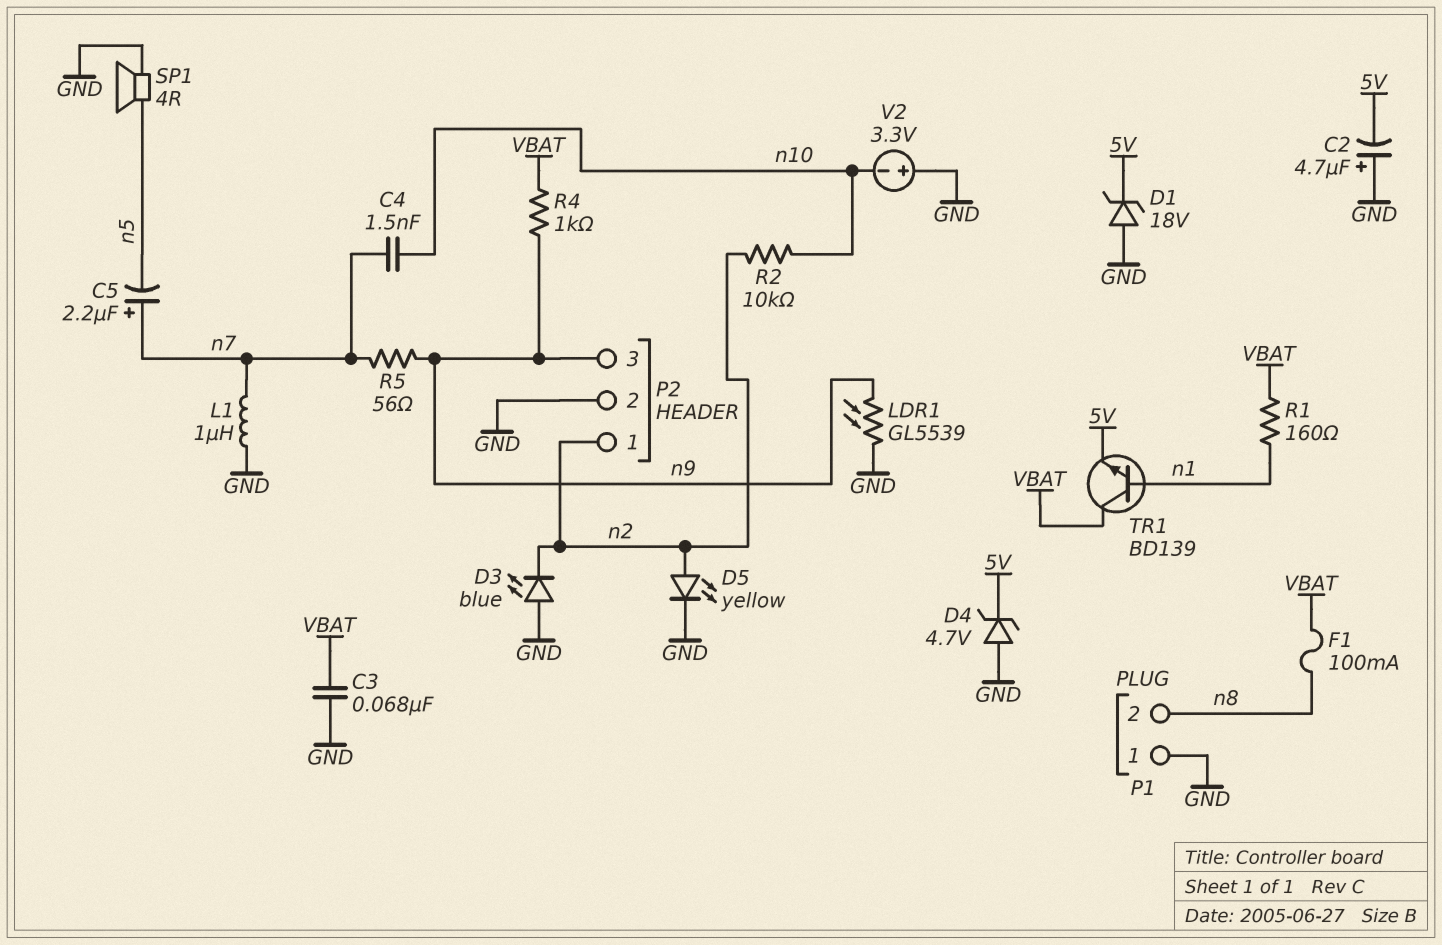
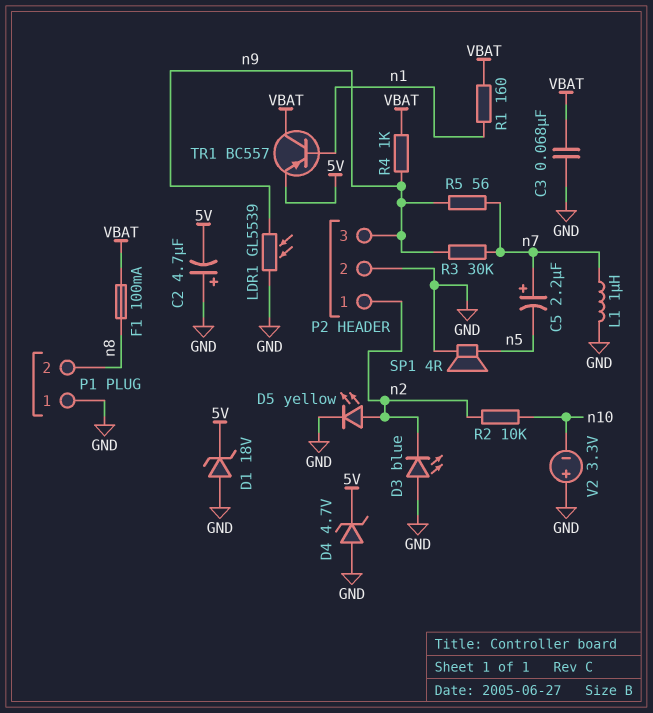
C4: 1.5nF (n7, n10) -> none
R3: none -> 30k (n7, n9)
TR1: NPN BD139 (B n1, C VBAT, E 5V) -> PNP BC557 (B n1, C VBAT, E 5V)

